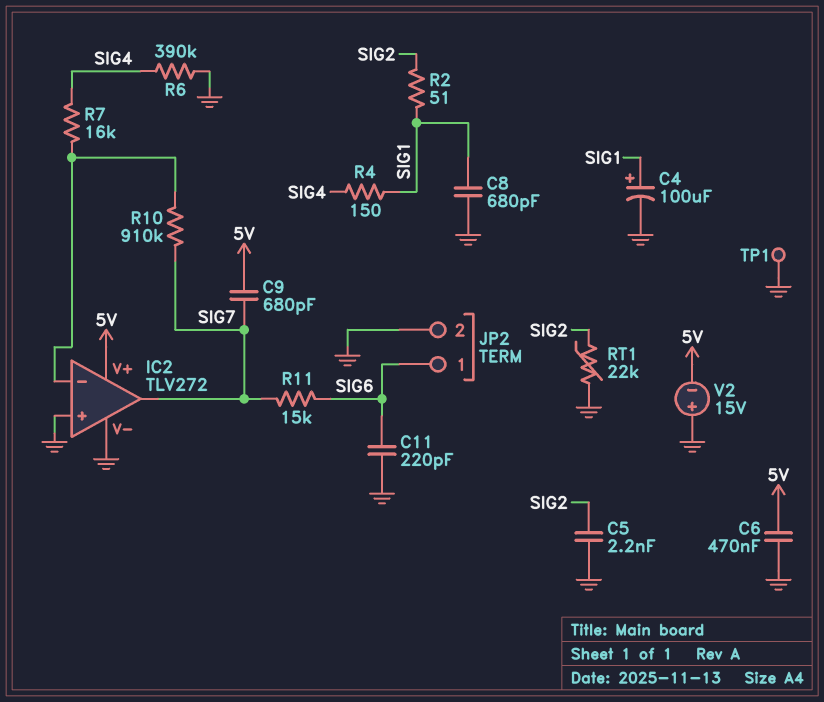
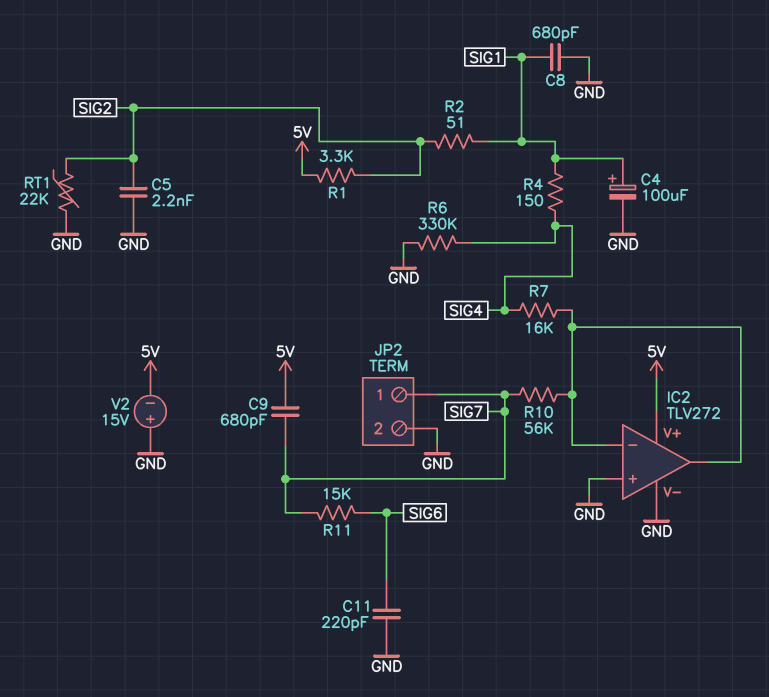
C6: 470nF (5V, GND) -> none
IC2 pin out: SIG7 -> IC2/in-
JP2 pin 1: SIG6 -> SIG7
R1: none -> 3.3k (5V, SIG2)
R6: 390k (GND, SIG4) -> 330k (GND, SIG4)
R10: 910k (IC2/in-, SIG7) -> 56k (IC2/in-, SIG7)
TP1: test point (GND) -> none

